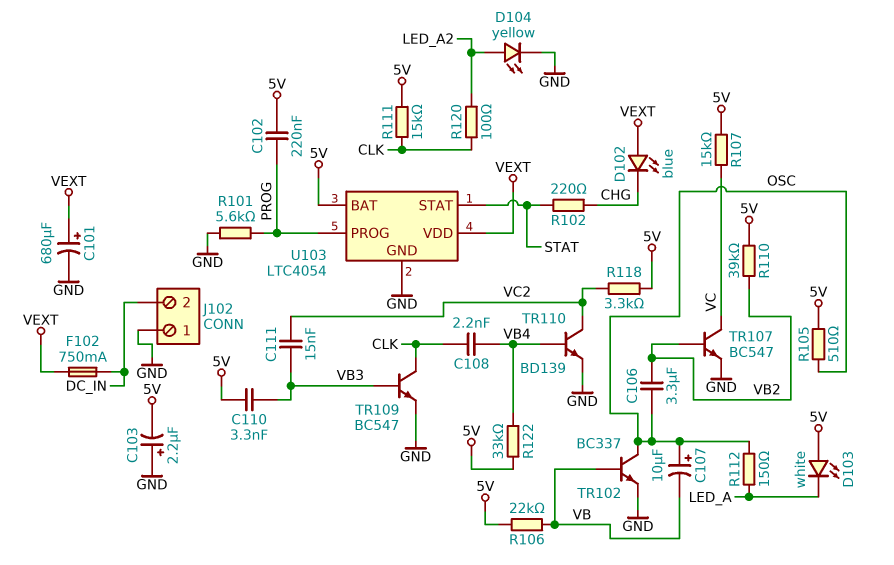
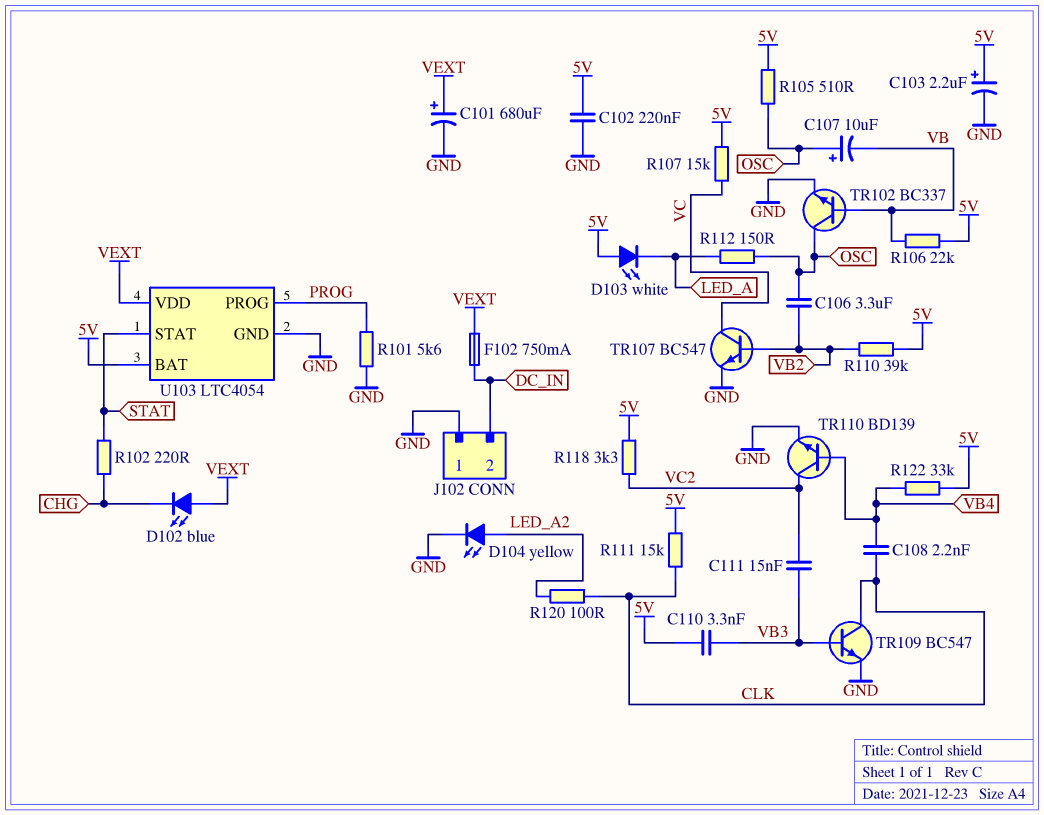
C102: 220nF (5V, PROG) -> 220nF (5V, GND)
C103: 2.2uF (plus GND, minus 5V) -> 2.2uF (plus 5V, minus GND)

